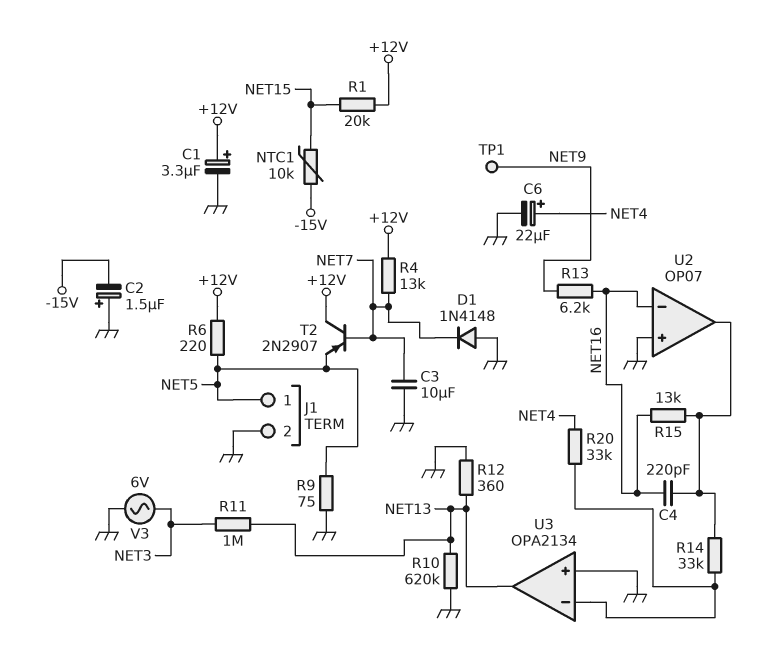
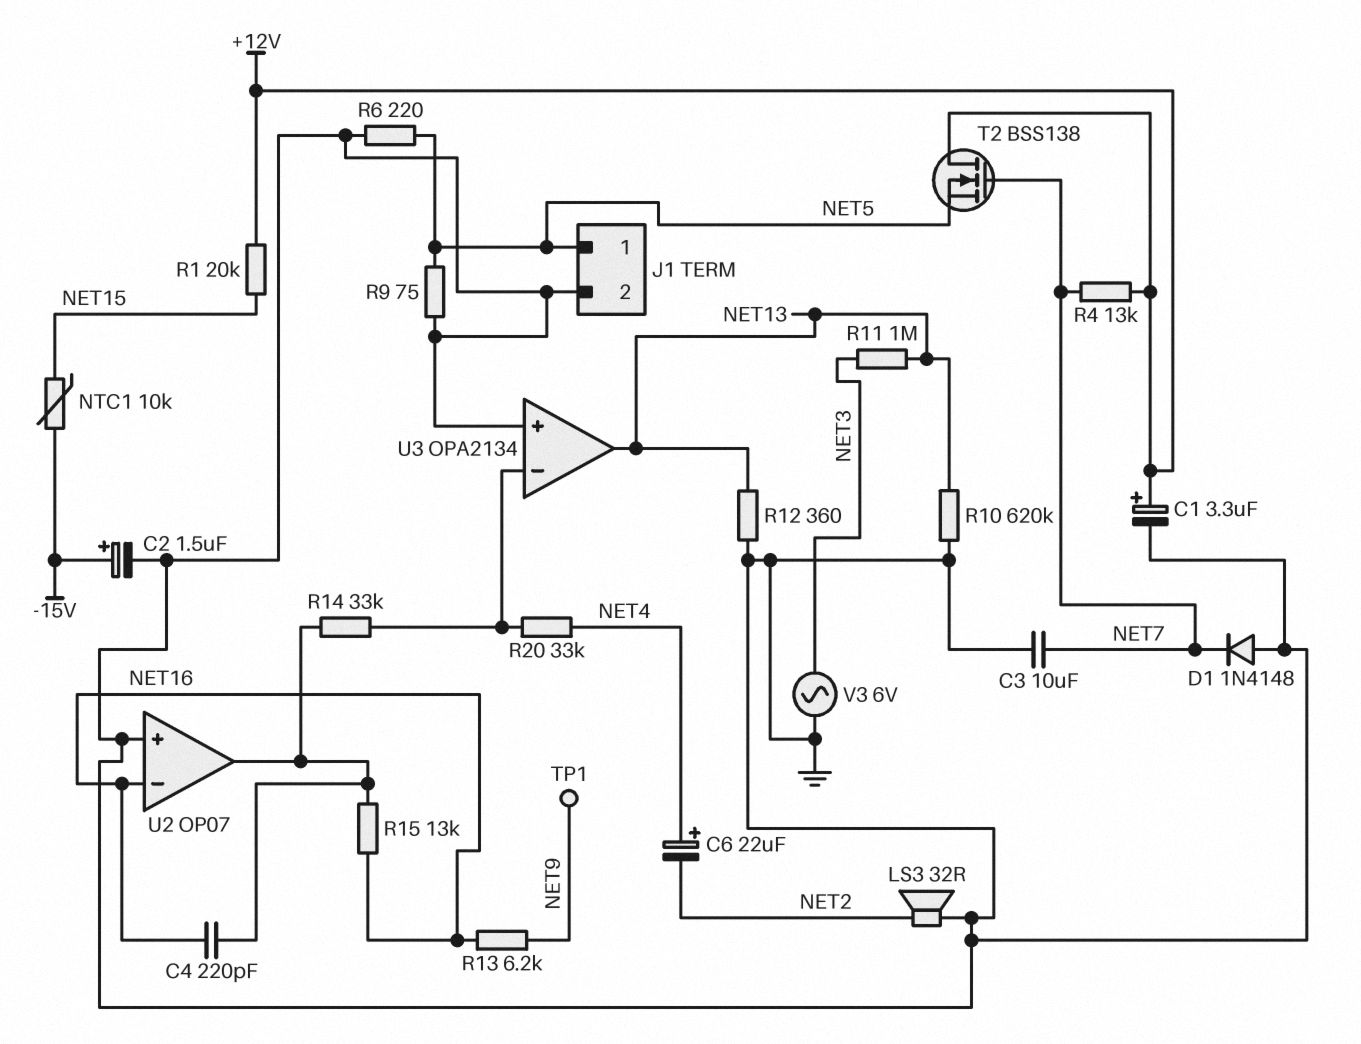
C2: 1.5uF (plus GND, minus -15V) -> 1.5uF (plus -15V, minus GND)
C6: 22uF (plus NET4, minus GND) -> 22uF (plus NET4, minus NET2)
LS3: none -> speaker 32R (GND, NET2)
R6: 220 (+12V, NET5) -> 220 (GND, NET5)
T2: PNP 2N2907 (B NET7, C +12V, E NET5) -> NMOS BSS138 (G NET7, D +12V, S NET5)

